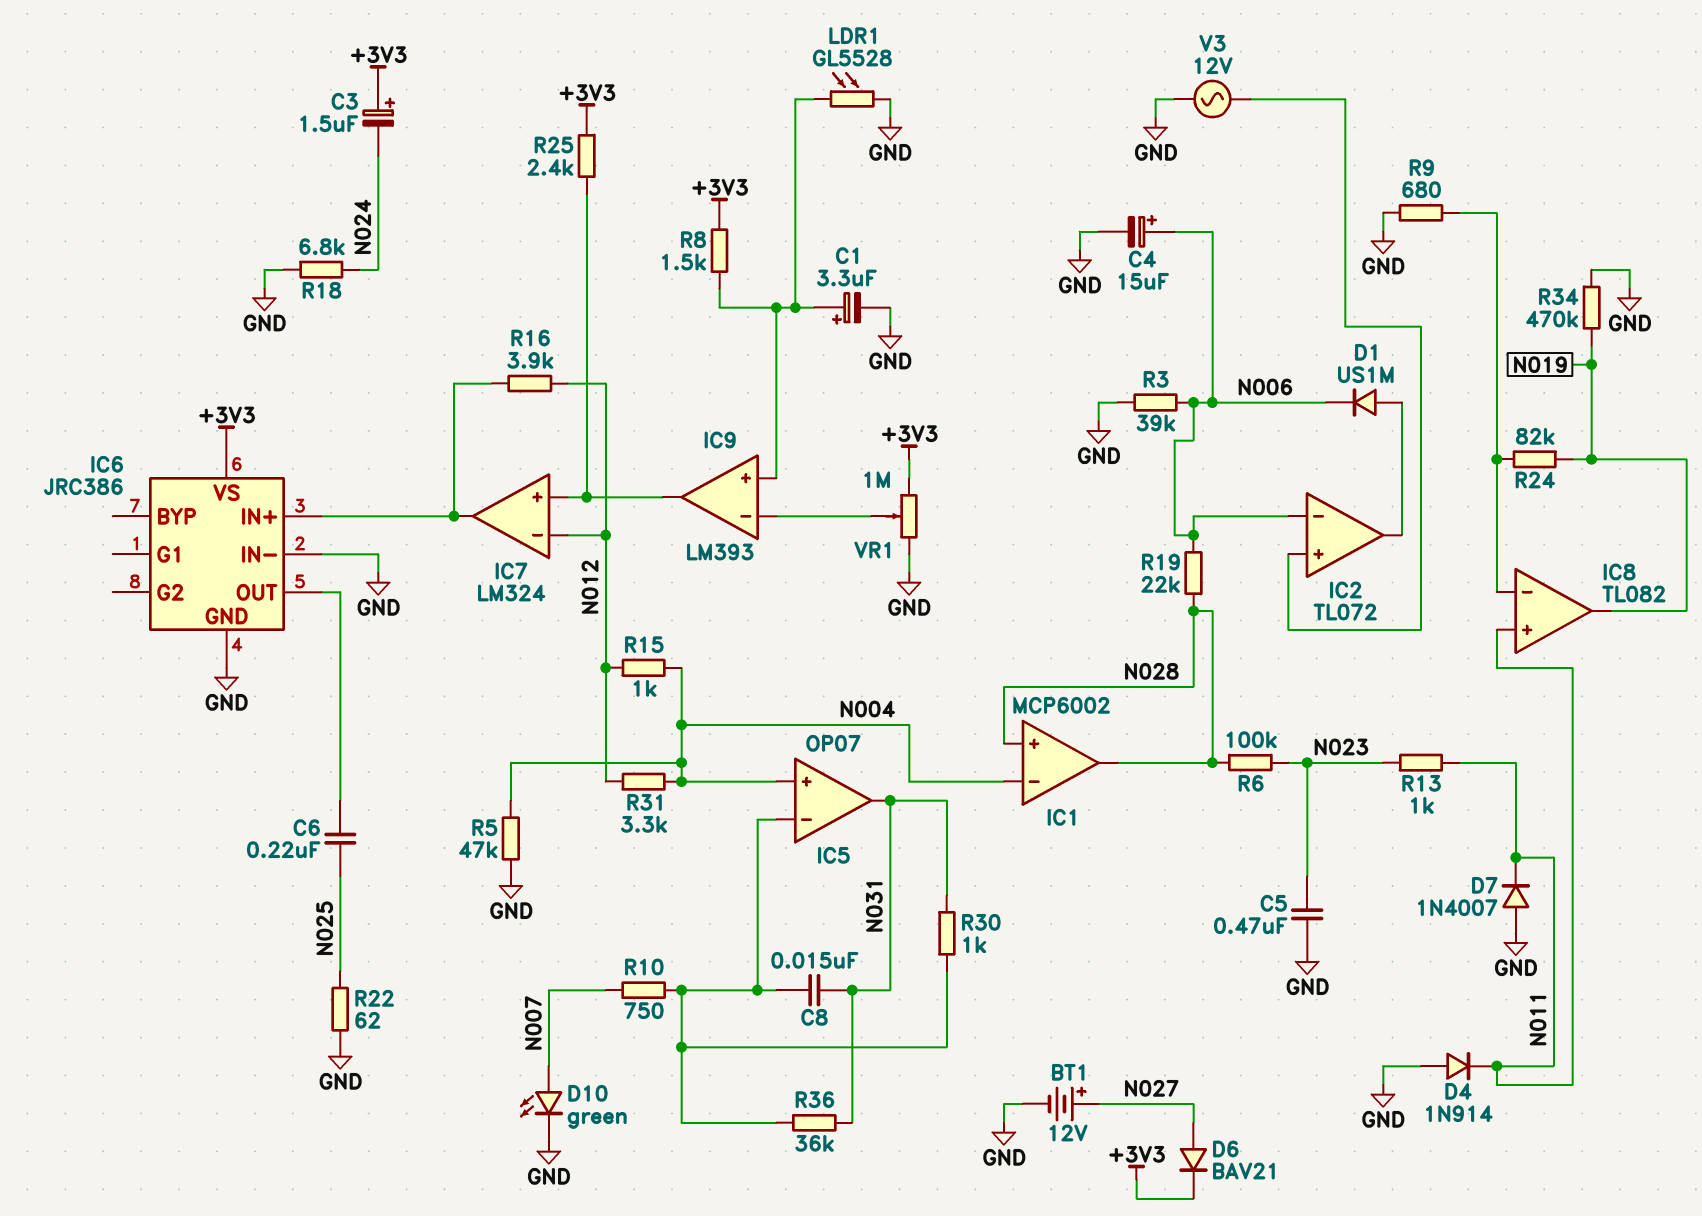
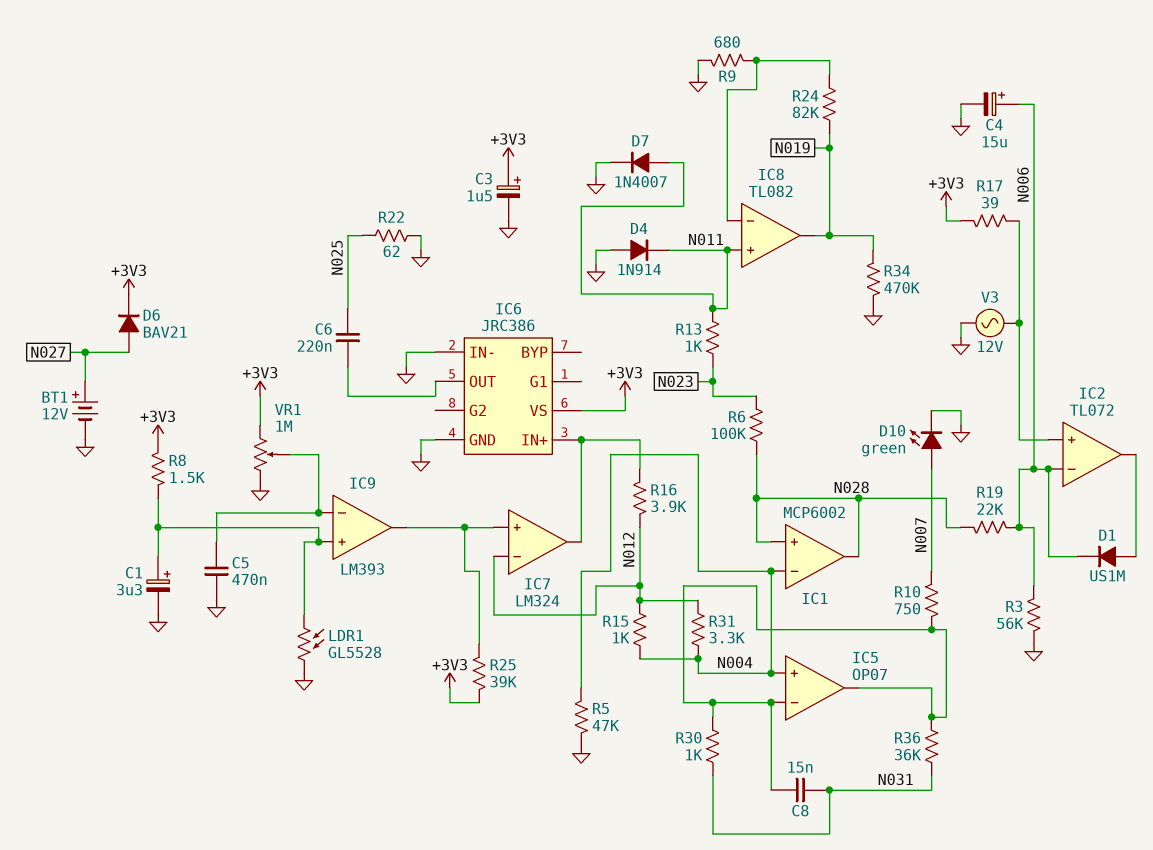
C3: 1.5uF (plus +3V3, minus N024) -> 1.5uF (plus +3V3, minus GND)
C5: 470nF (GND, N023) -> 470nF (GND, IC9/in-)
D7: diode 1N4007 (A GND, K N011) -> diode 1N4007 (A N011, K GND)
IC5 pin out: N031 -> IC5/in-
R3: 39k (GND, N006) -> 56k (GND, N006)
R17: none -> 39 (+3V3, IC2/in+)
R18: 6.8k (GND, N024) -> none
R25: 2.4k (+3V3, IC7/in+) -> 39k (+3V3, IC7/in+)

